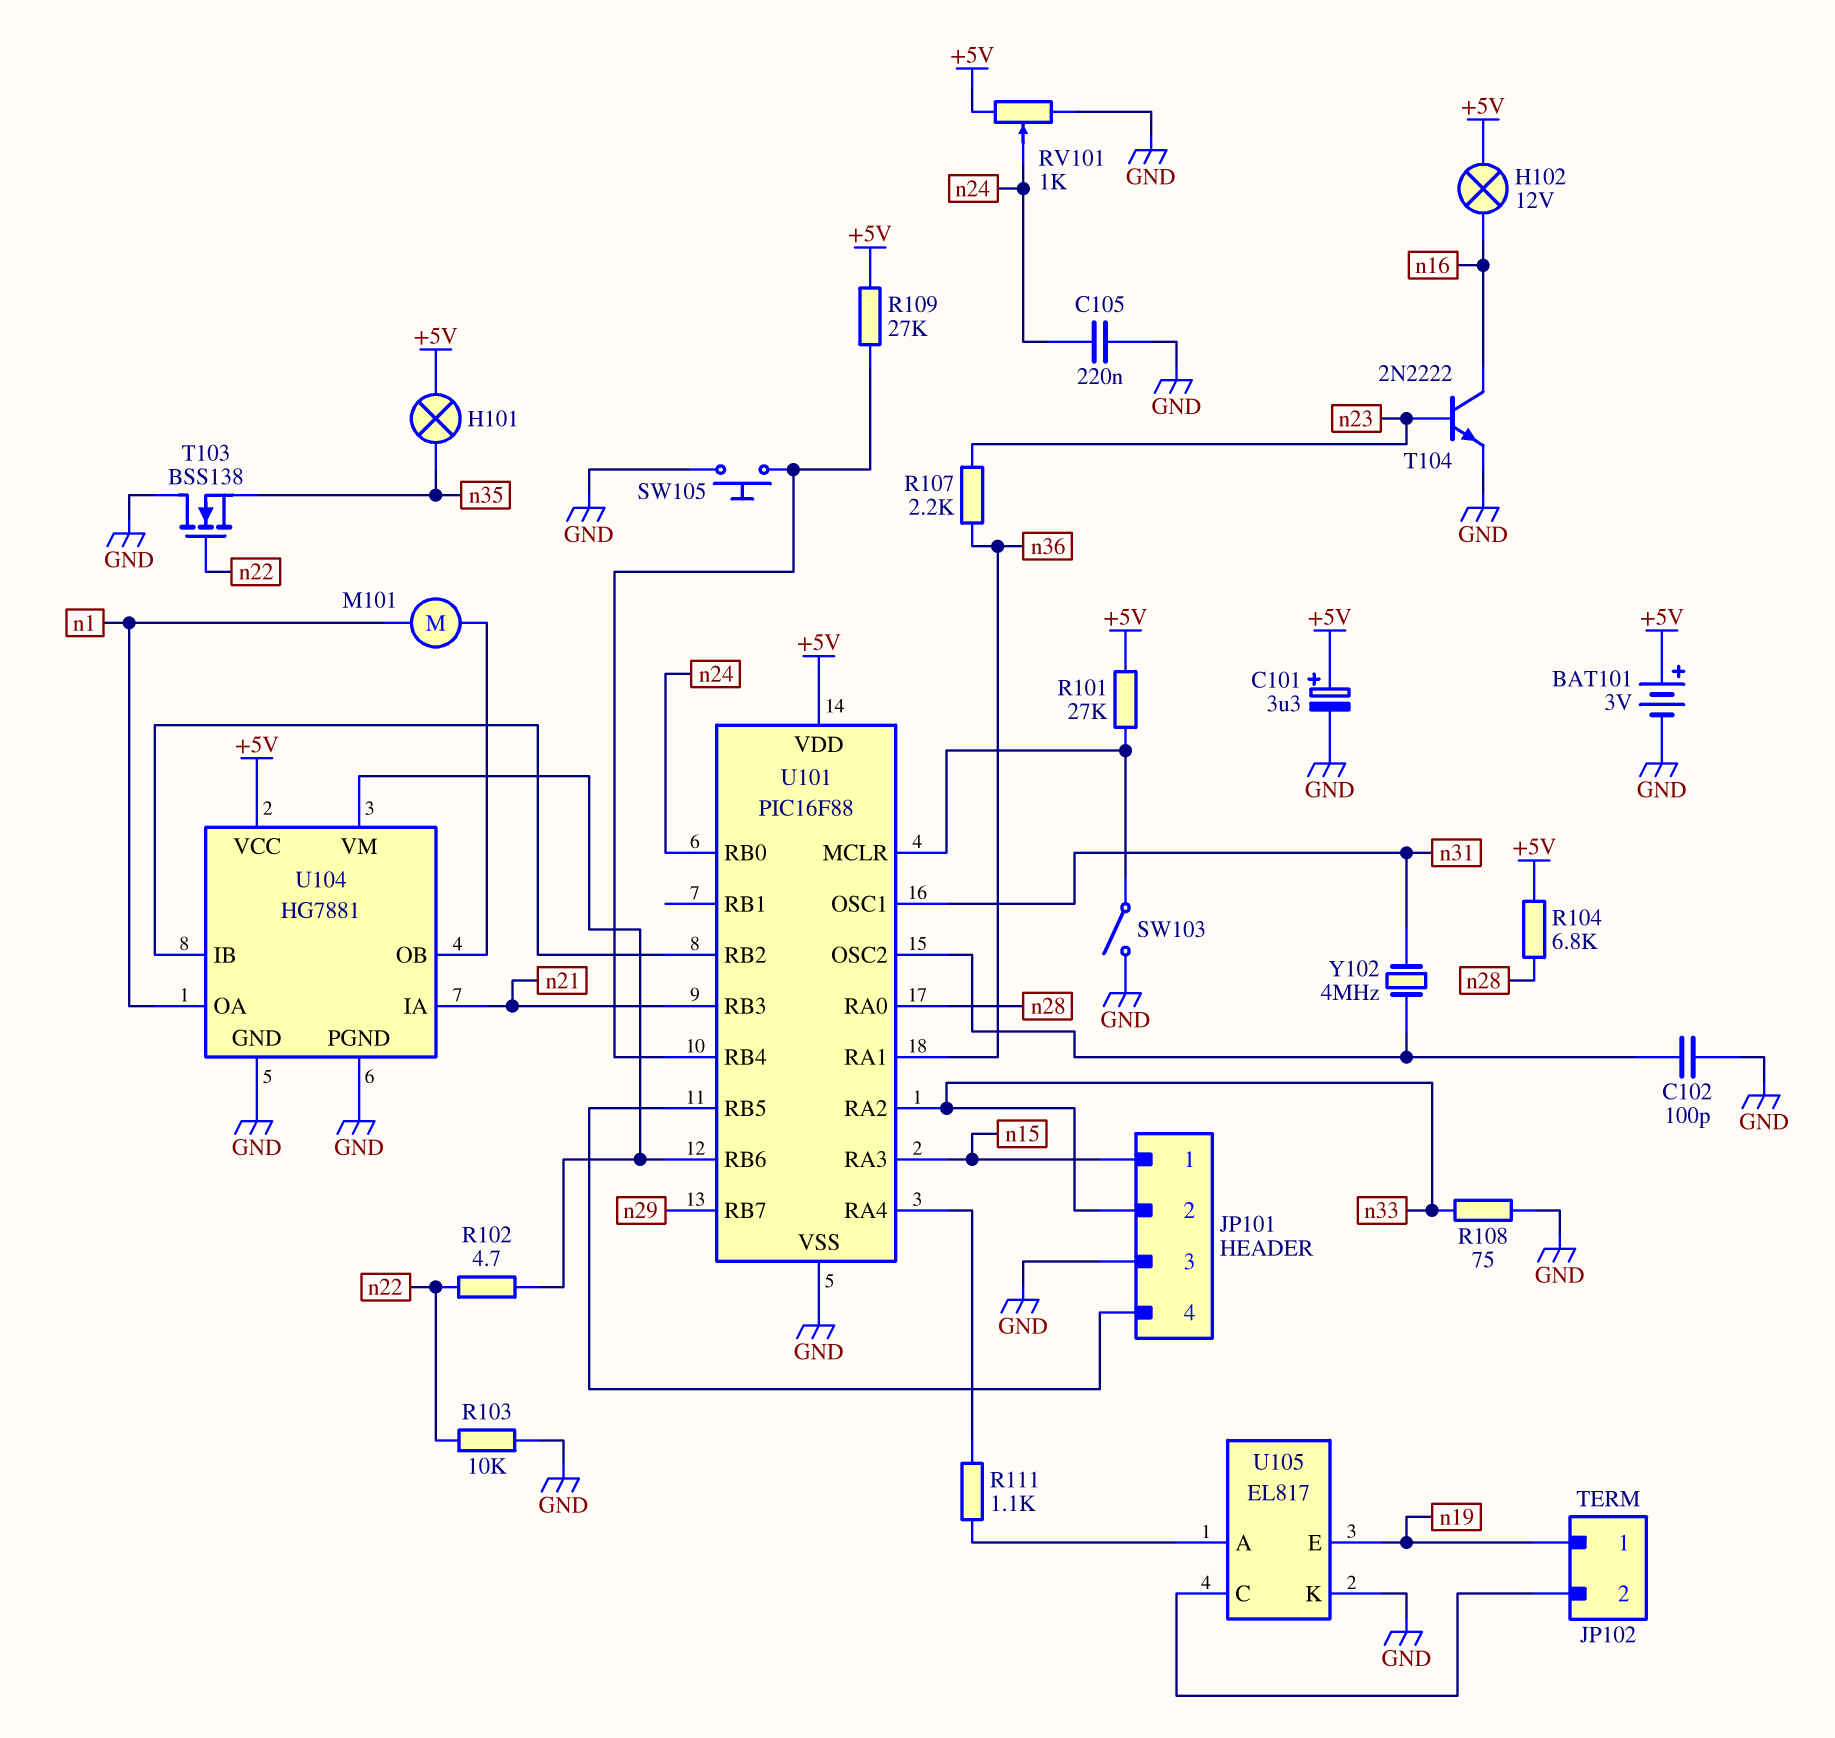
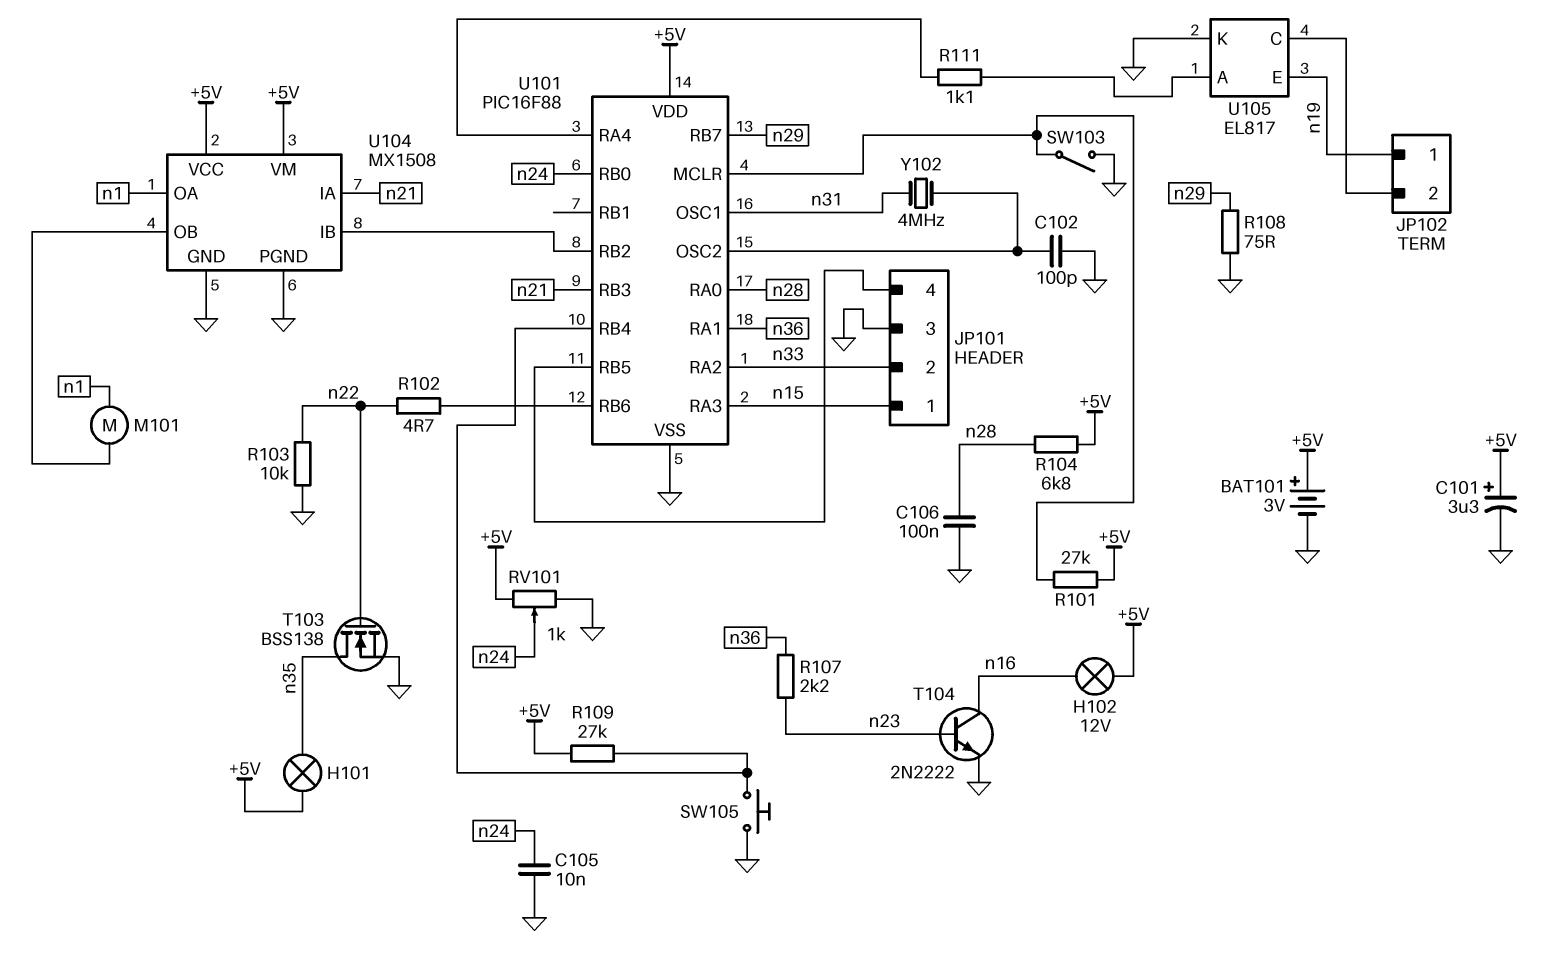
C105: 220nF (GND, n24) -> 10nF (GND, n24)
C106: none -> 100nF (GND, n28)
R108: 75 (GND, n33) -> 75 (GND, n29)
T103: NMOS BSS138 (G n22, D GND, S n35) -> NMOS BSS138 (G n22, D n35, S GND)
U104: HG7881 -> MX1508
U104 pin VM: U101/RB6 -> +5V

